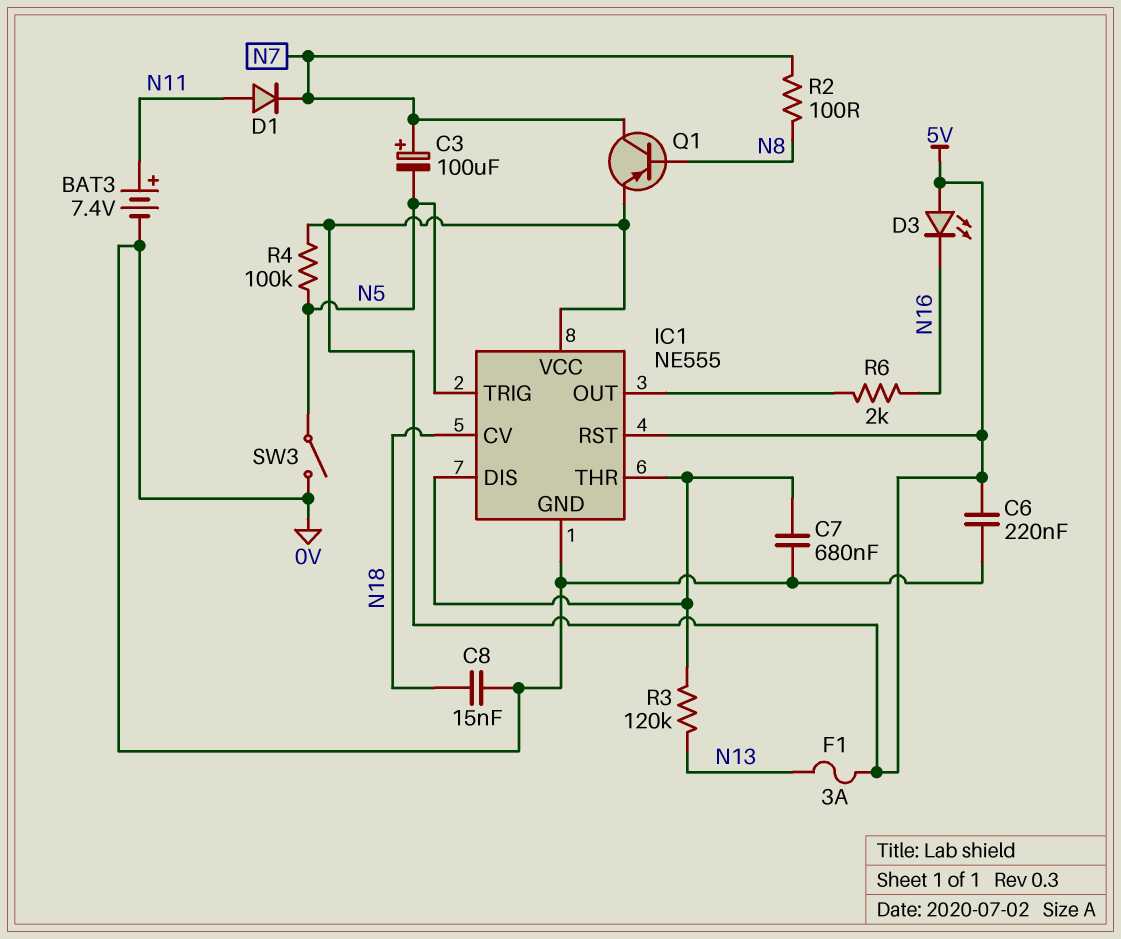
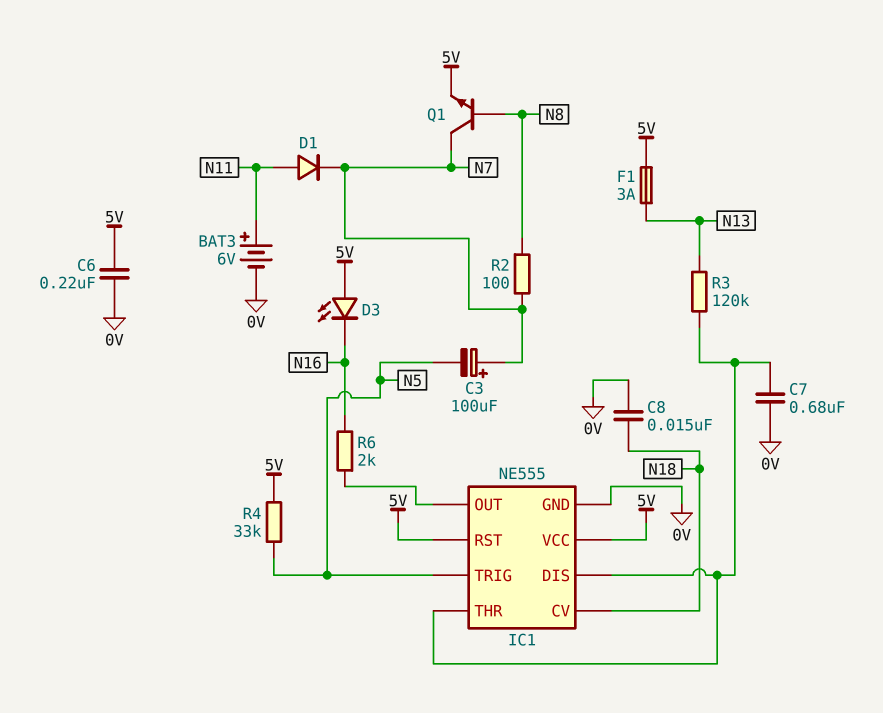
BAT3: 7.4V (plus N11, minus 0V) -> 6V (plus N11, minus 0V)
Q1: PNP (B N8, C N7, E 5V) -> NPN (B N8, C N7, E 5V)
R4: 100k (5V, N5) -> 33k (5V, N5)
SW3: switch (0V, N5) -> none

